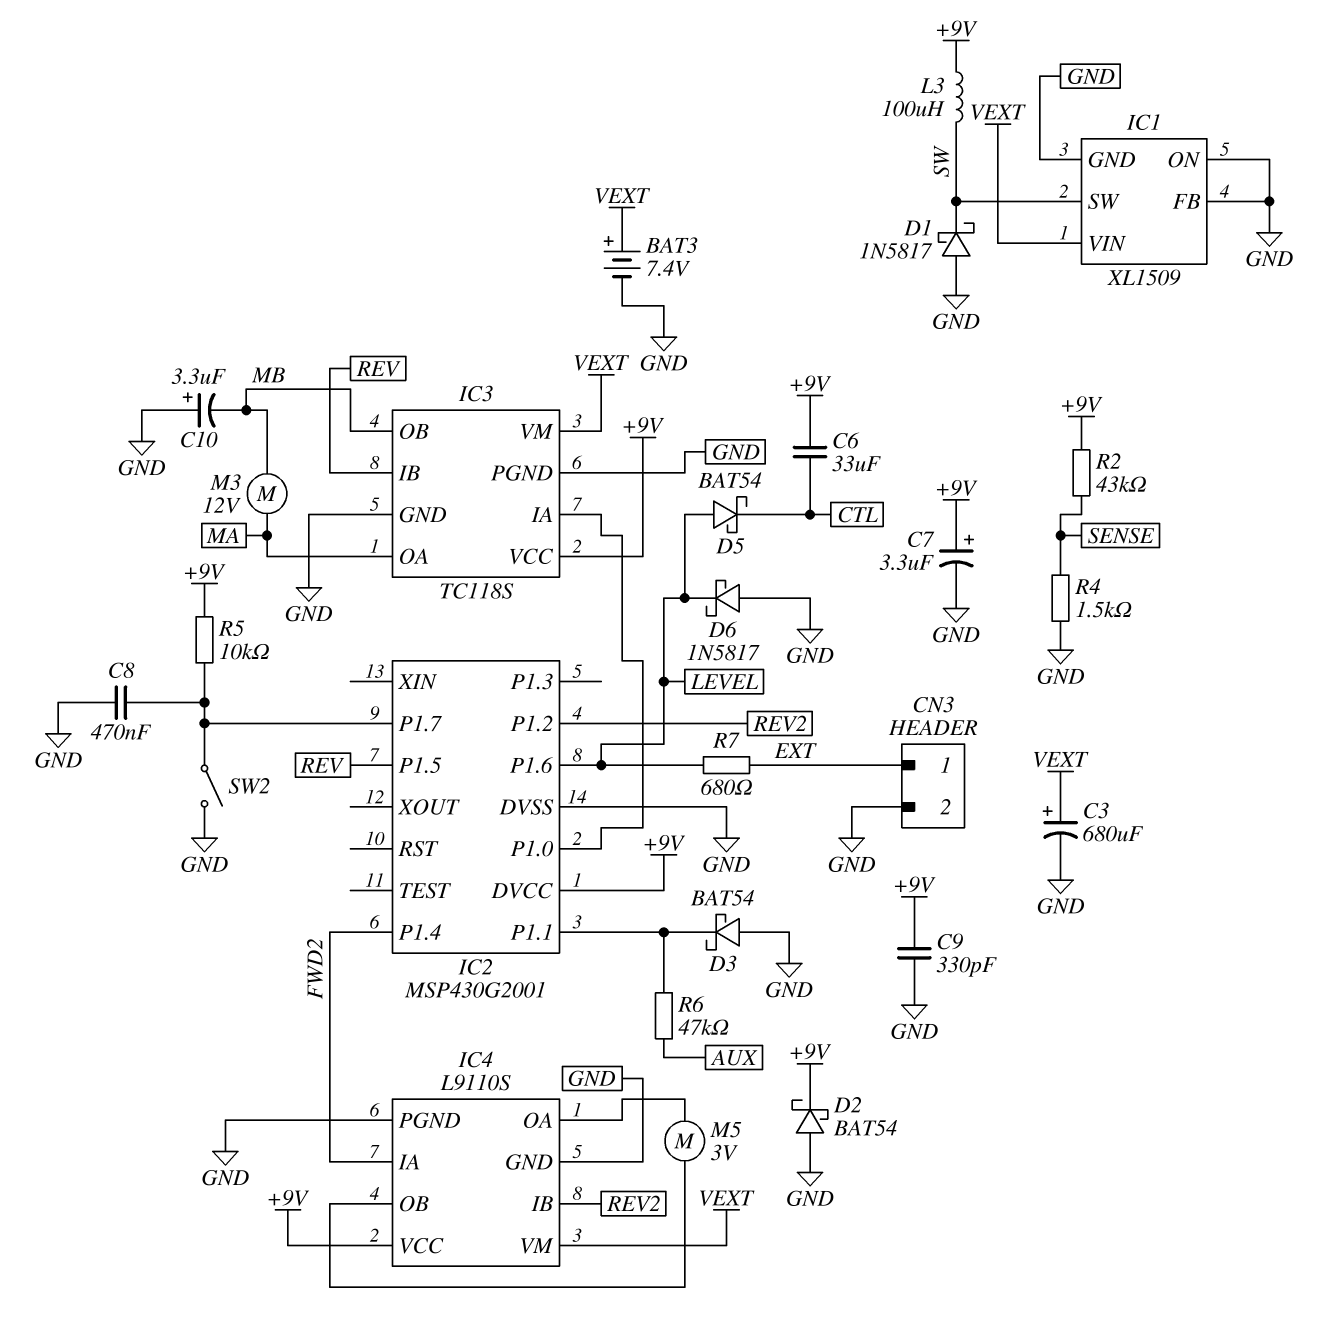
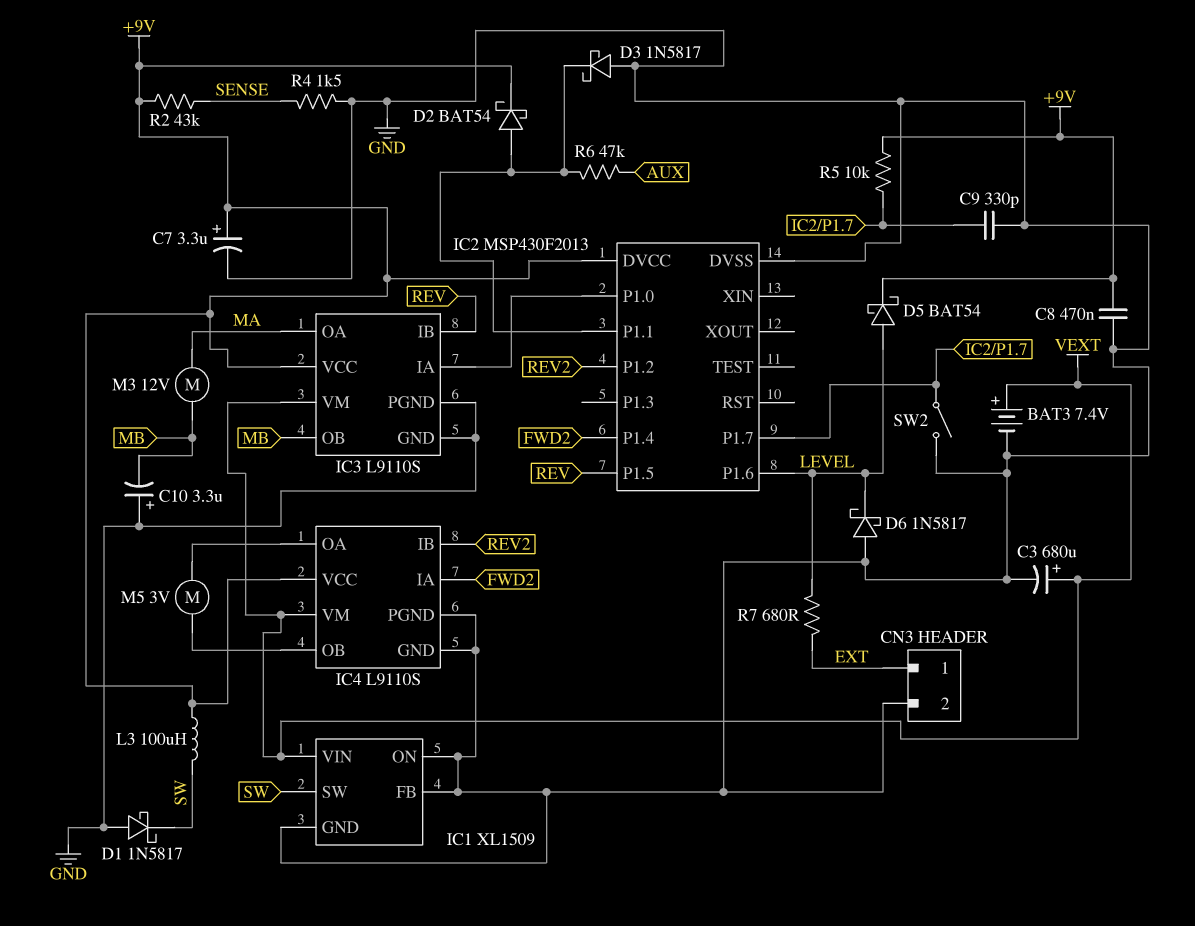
C6: 33uF (+9V, CTL) -> none
C8: 470nF (GND, IC2/P1.7) -> 470nF (+9V, GND)
C9: 330pF (+9V, GND) -> 330pF (GND, IC2/P1.7)
D2: schottky BAT54 (A GND, K +9V) -> schottky BAT54 (A IC2/P1.1, K +9V)
D3: schottky BAT54 (A GND, K IC2/P1.1) -> schottky 1N5817 (A GND, K IC2/P1.1)
D5: schottky BAT54 (A LEVEL, K CTL) -> schottky BAT54 (A LEVEL, K +9V)
IC2: MSP430G2001 -> MSP430F2013
IC3: TC118S -> L9110S

